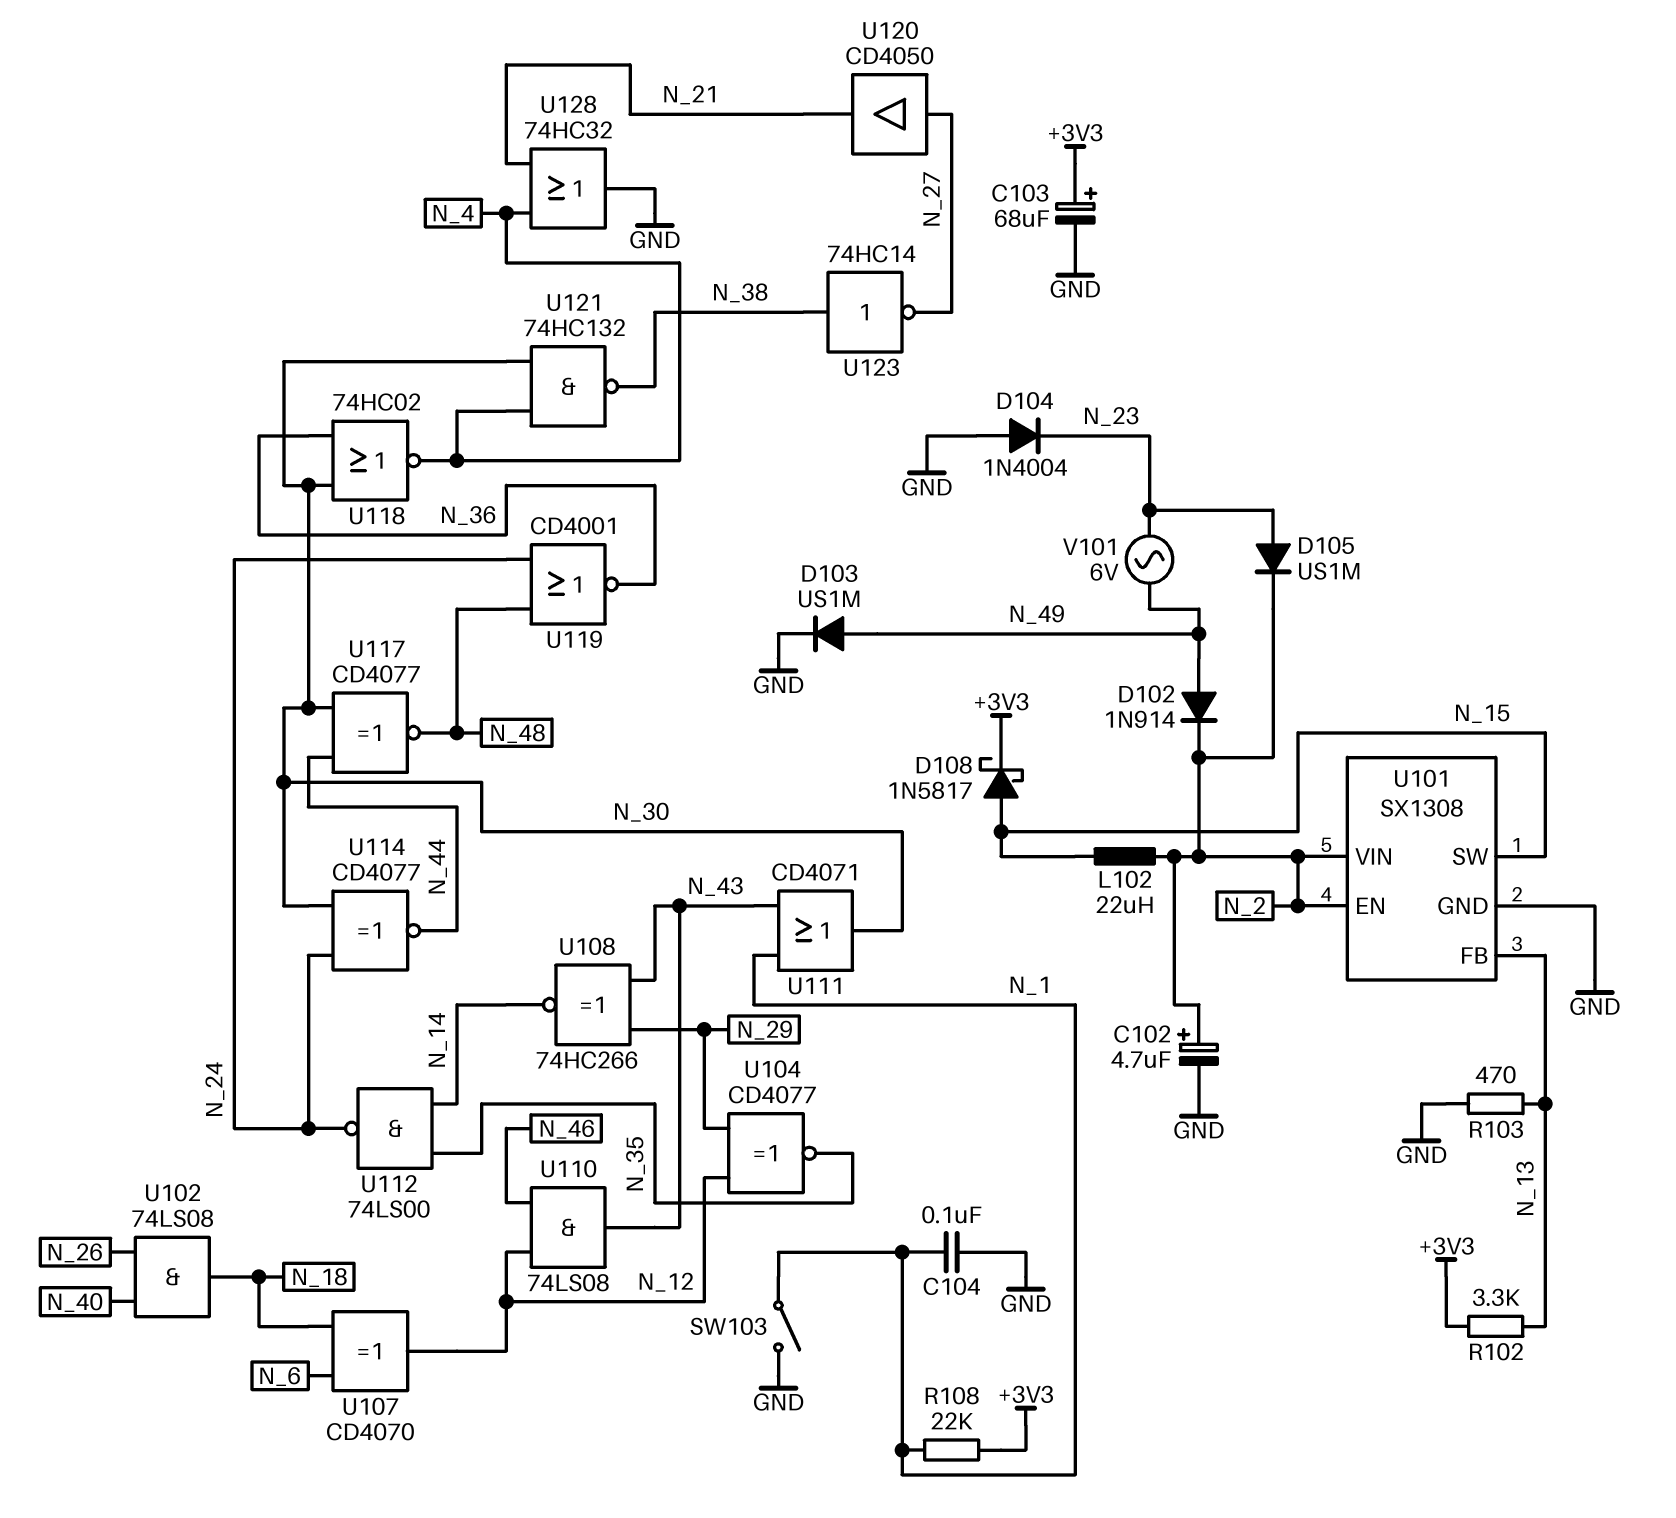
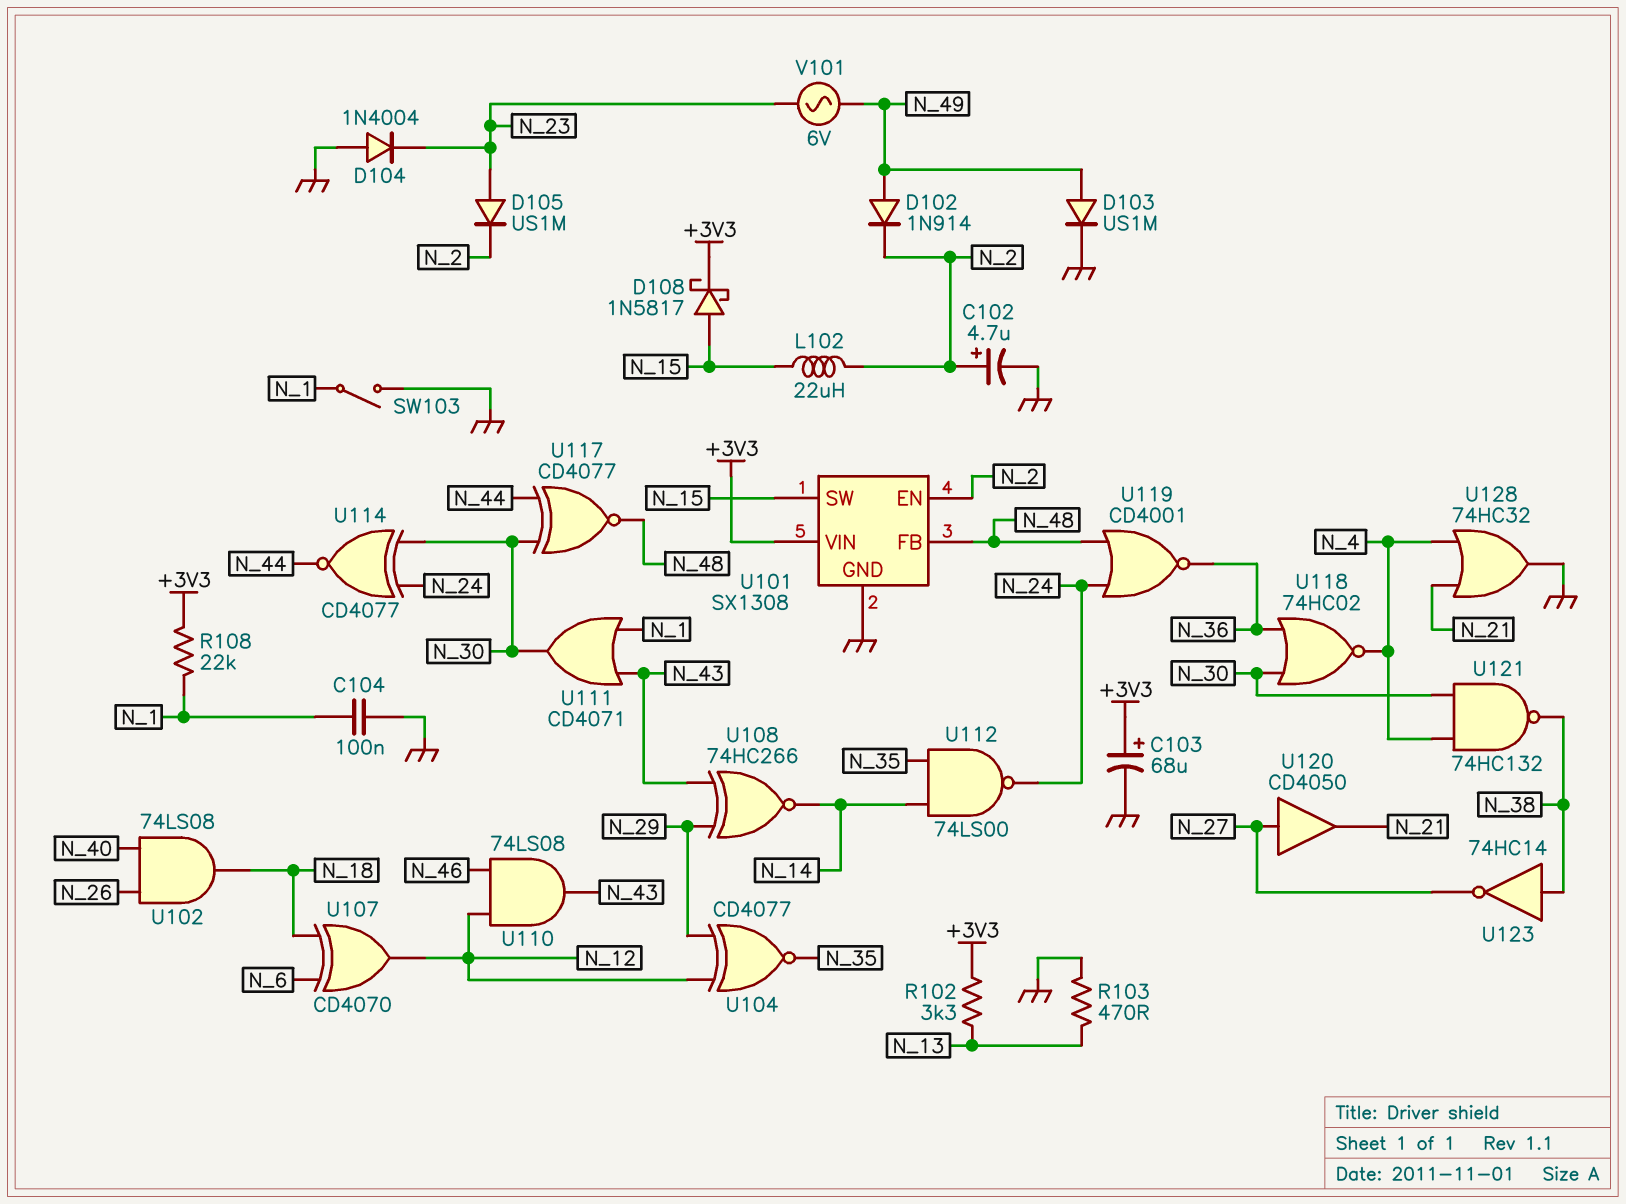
U101 pin FB: N_13 -> N_48
U101 pin VIN: N_2 -> +3V3

